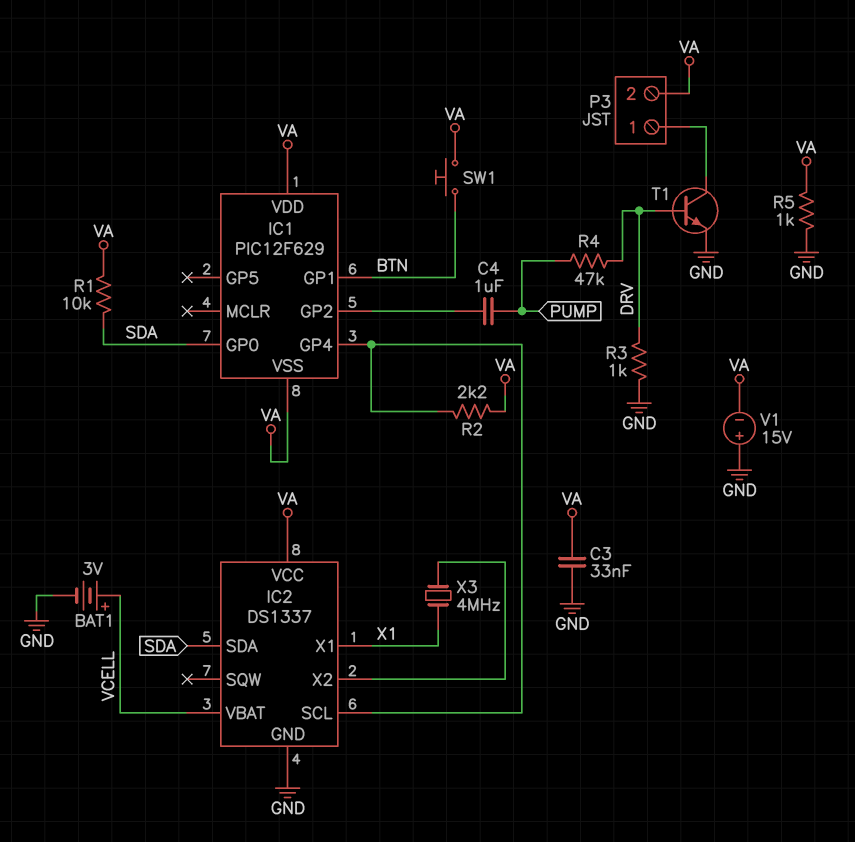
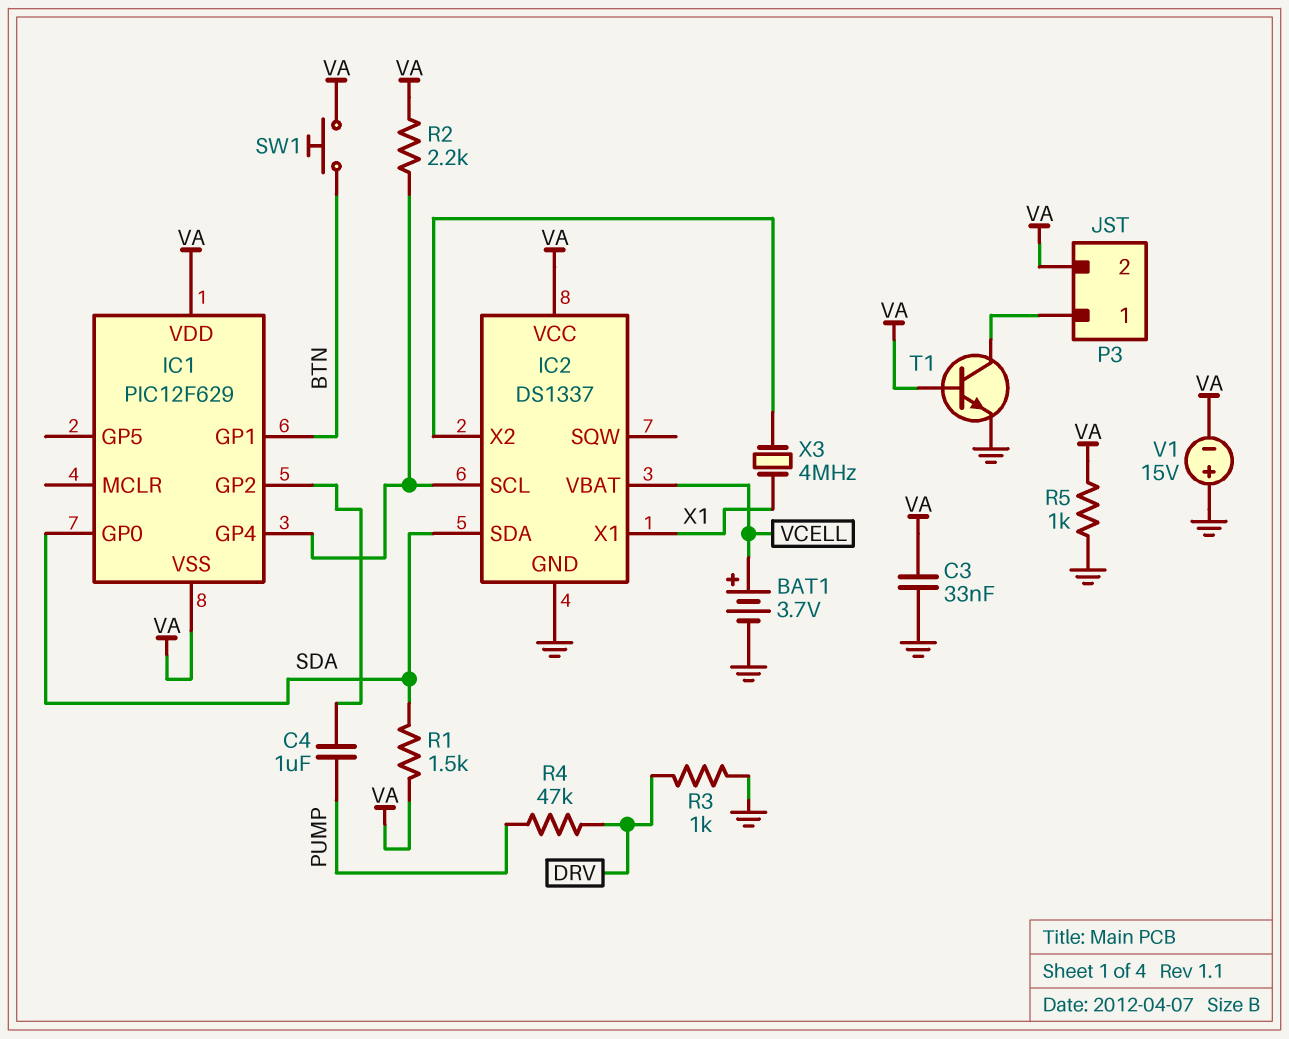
BAT1: 3V (plus VCELL, minus GND) -> 3.7V (plus VCELL, minus GND)
R1: 10k (SDA, VA) -> 1.5k (SDA, VA)
T1: NPN (B DRV, C P3/1, E GND) -> NPN (B VA, C P3/1, E GND)

